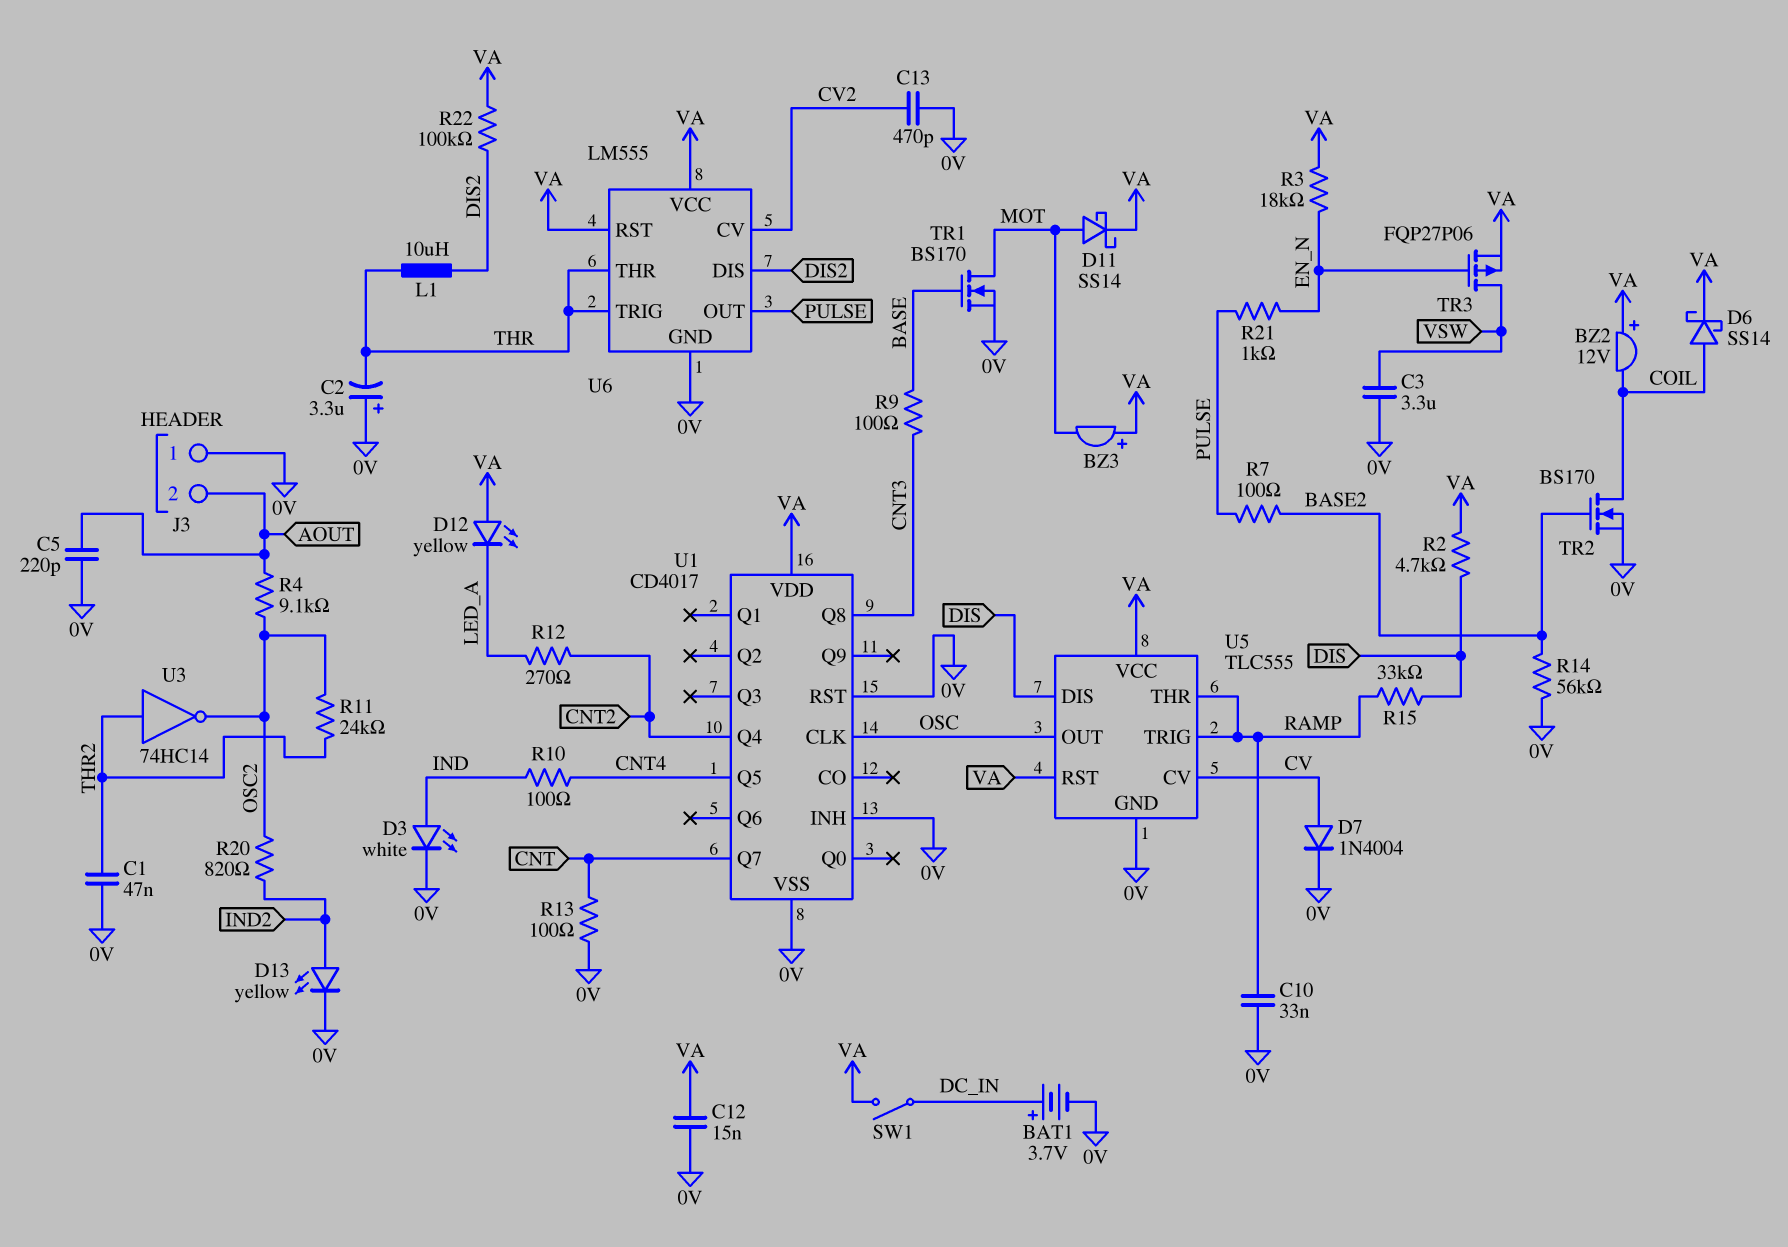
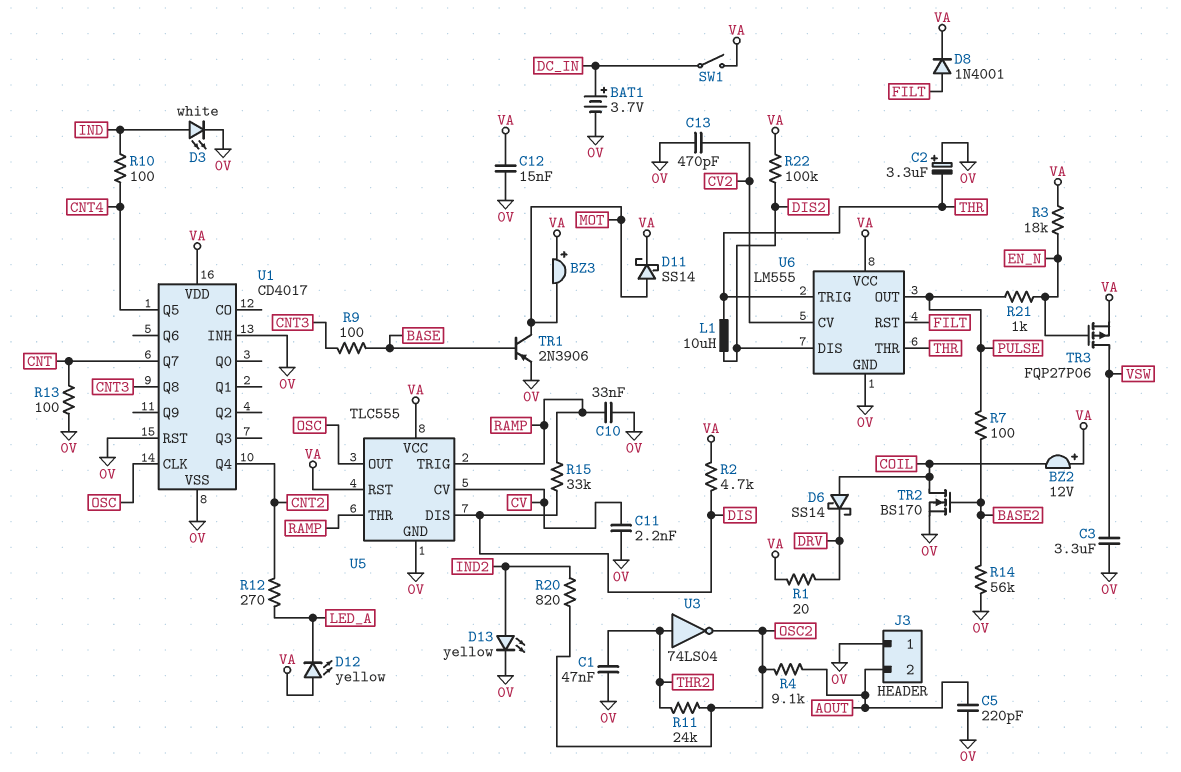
C11: none -> 2.2nF (0V, CV)
D6: schottky SS14 (A COIL, K VA) -> schottky SS14 (A COIL, K DRV)
D7: diode 1N4004 (A CV, K 0V) -> none
D8: none -> diode 1N4001 (A FILT, K VA)
R1: none -> 20 (DRV, VA)
TR1: NMOS BS170 (G BASE, D MOT, S 0V) -> PNP 2N3906 (B BASE, C MOT, E 0V)
U3: NOT 74HC14 (in THR2, out OSC2) -> NOT 74LS04 (in THR2, out OSC2)
U6 pin RST: VA -> FILT

